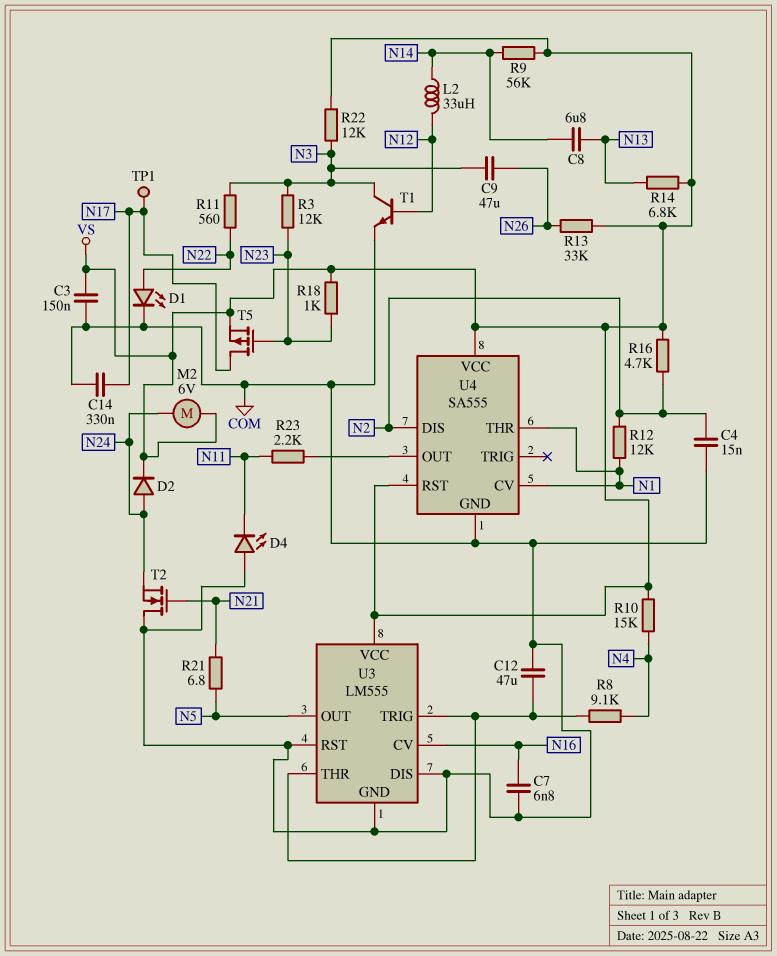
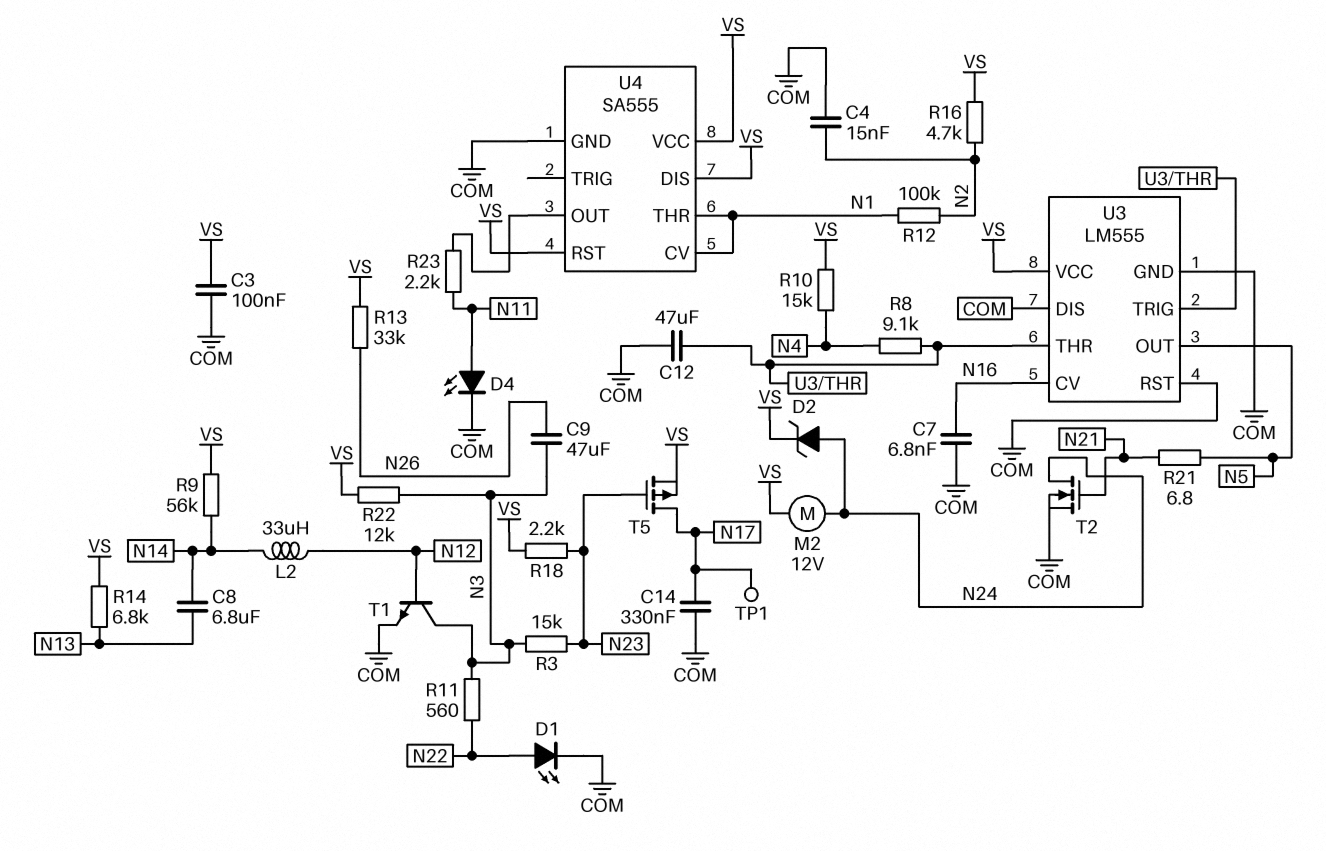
C3: 150nF (COM, VS) -> 100nF (COM, VS)
D2: diode (A N24, K VS) -> zener (A N24, K VS)
D4: LED (A COM, K N11) -> LED (A N11, K COM)
M2: motor 6V (N24, VS) -> motor 12V (N24, VS)
R3: 12k (N3, N23) -> 15k (N3, N23)
R12: 12k (N1, N2) -> 100k (N1, N2)
R18: 1k (N23, VS) -> 2.2k (N23, VS)
T2: NMOS (G N21, D COM, S N24) -> NMOS (G N21, D N24, S COM)
U4 pin DIS: N2 -> VS

